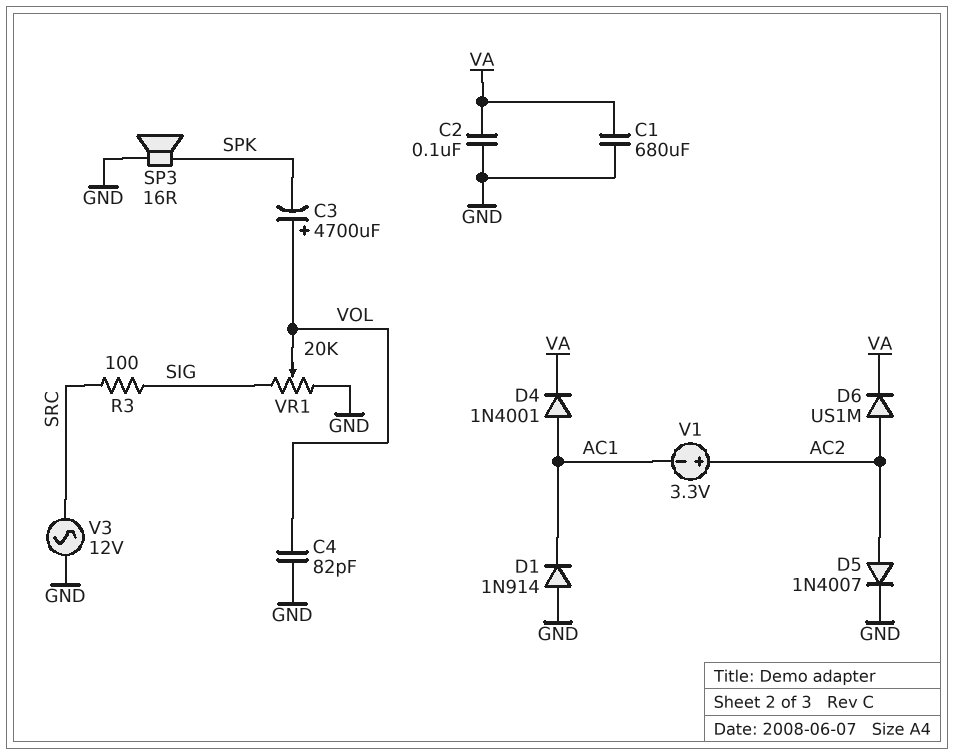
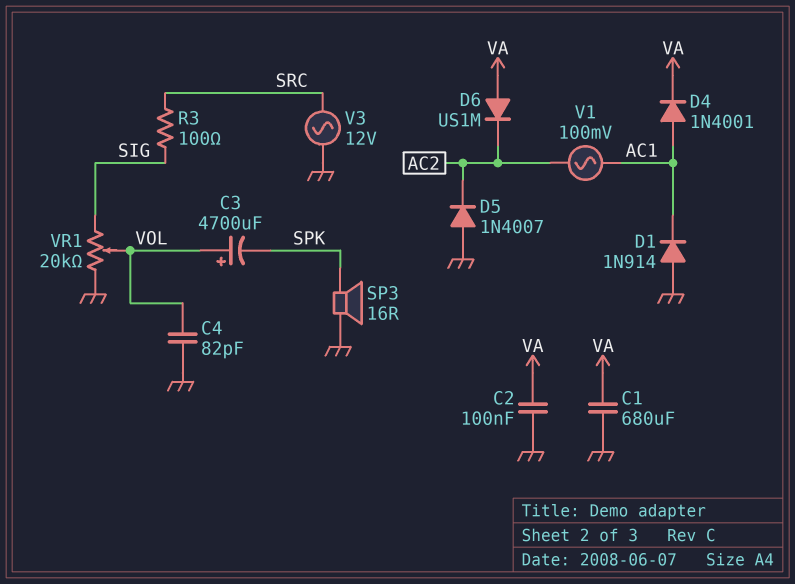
D5: diode 1N4007 (A AC2, K GND) -> diode 1N4007 (A GND, K AC2)
D6: diode US1M (A AC2, K VA) -> diode US1M (A VA, K AC2)
V1: 3.3V (plus AC2, minus AC1) -> AC 100mV (AC1, AC2)

